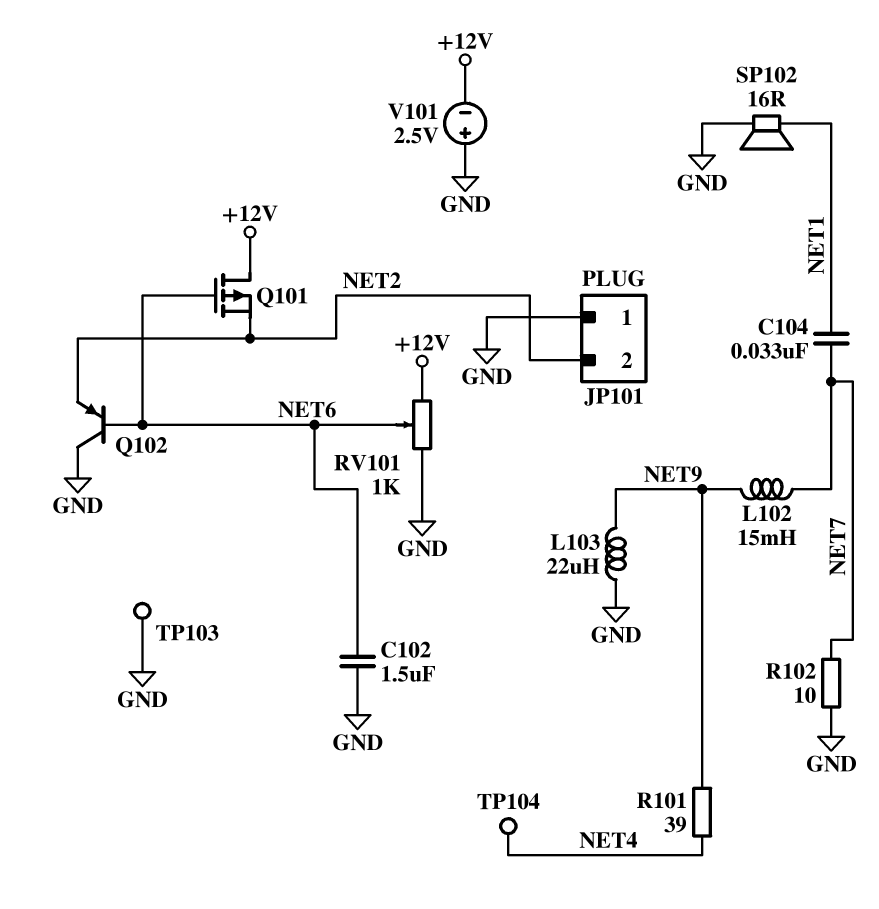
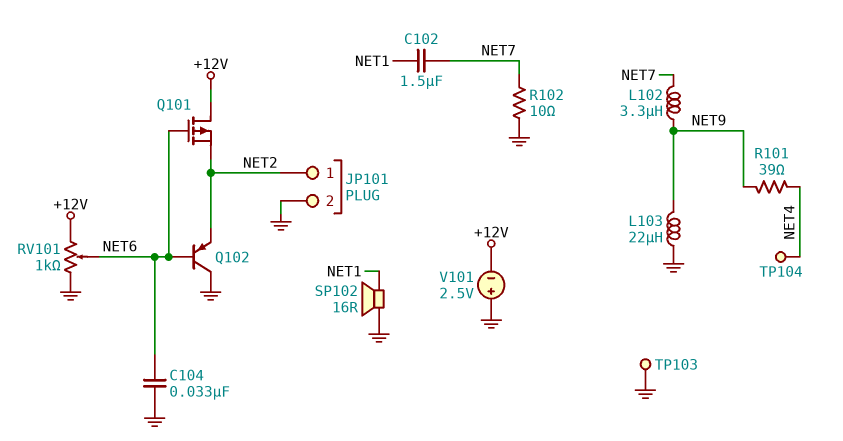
C102: 1.5uF (GND, NET6) -> 1.5uF (NET1, NET7)
C104: 33nF (NET1, NET7) -> 33nF (GND, NET6)
JP101 pin 1: GND -> NET2
JP101 pin 2: NET2 -> GND
L102: 15mH (NET7, NET9) -> 3.3uH (NET7, NET9)

